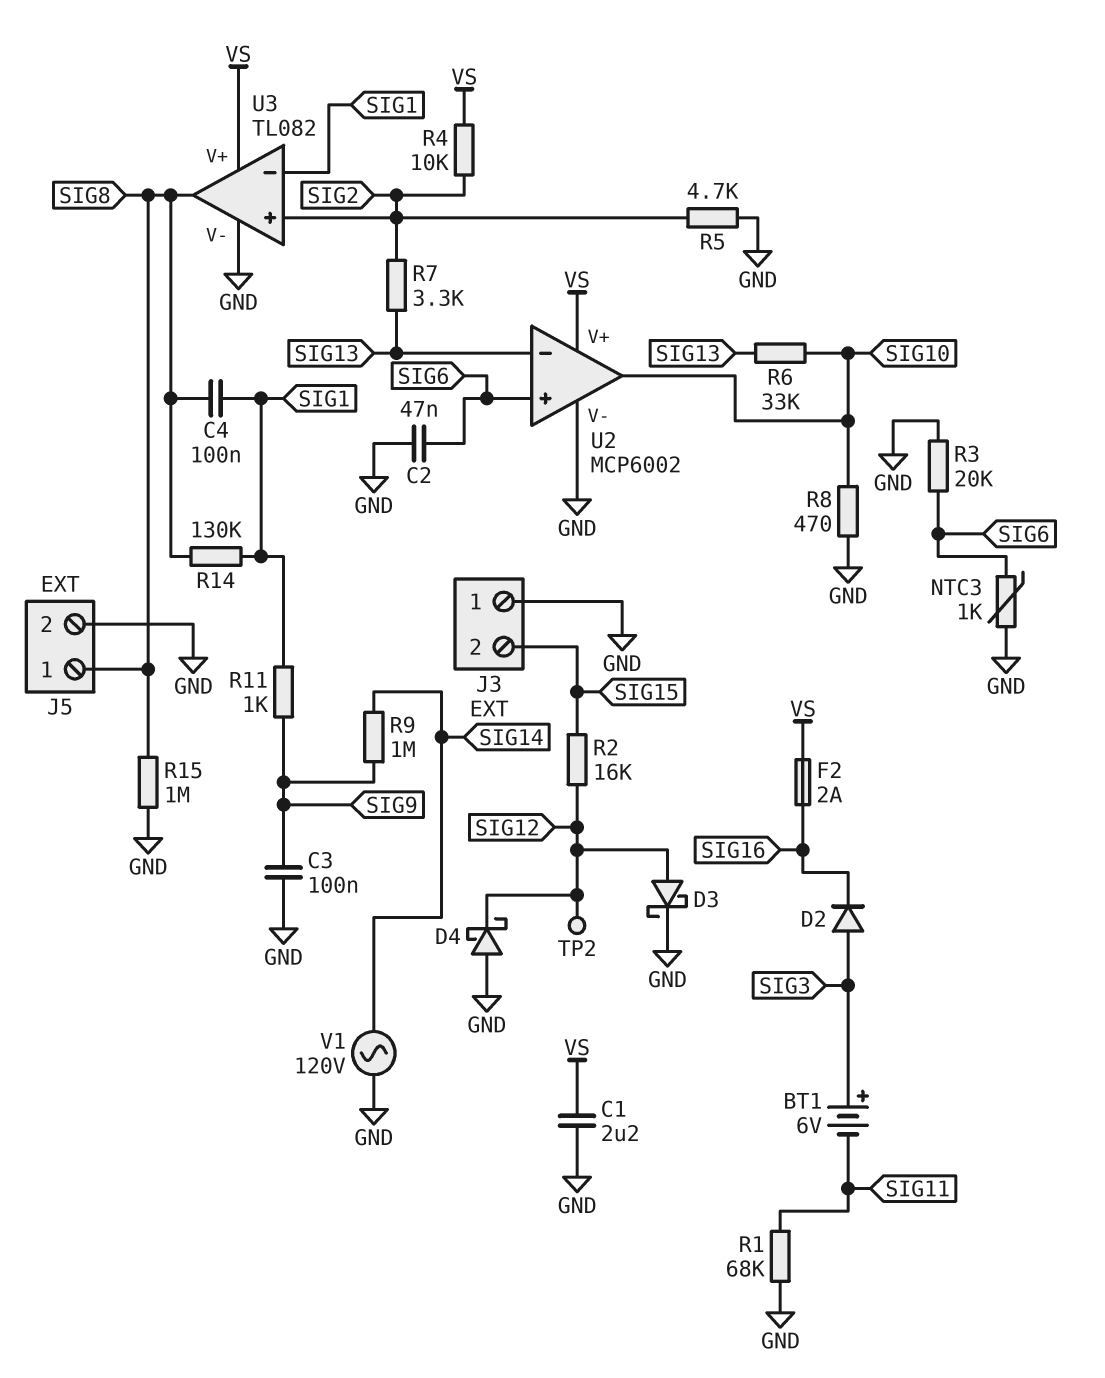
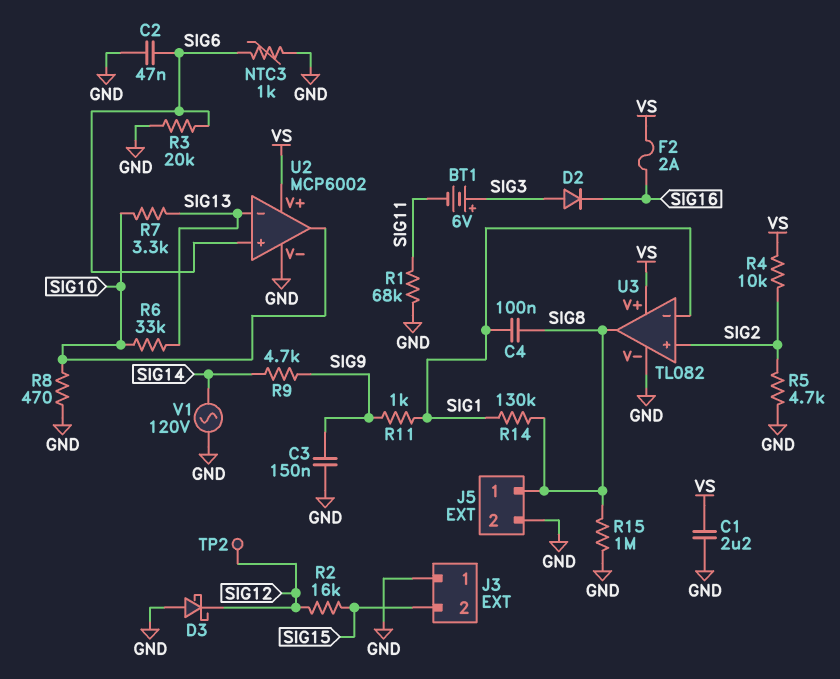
C3: 100nF (GND, SIG9) -> 150nF (GND, SIG9)
D3: schottky (A SIG12, K GND) -> schottky (A GND, K SIG12)
D4: schottky (A GND, K SIG12) -> none
R7: 3.3k (SIG2, SIG13) -> 3.3k (SIG10, SIG13)
R9: 1M (SIG9, SIG14) -> 4.7k (SIG9, SIG14)

